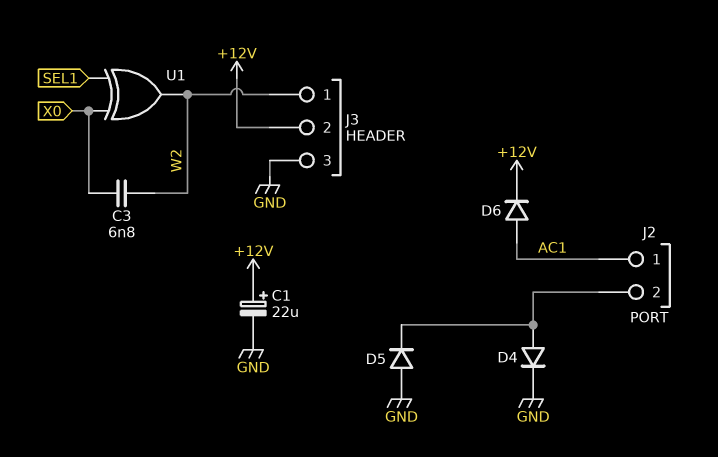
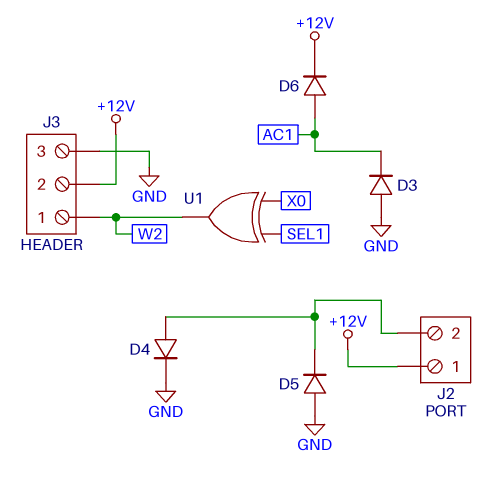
C1: 22uF (plus +12V, minus GND) -> none
C3: 6.8nF (W2, X0) -> none
D3: none -> diode (A GND, K AC1)
J2 pin 1: AC1 -> +12V

